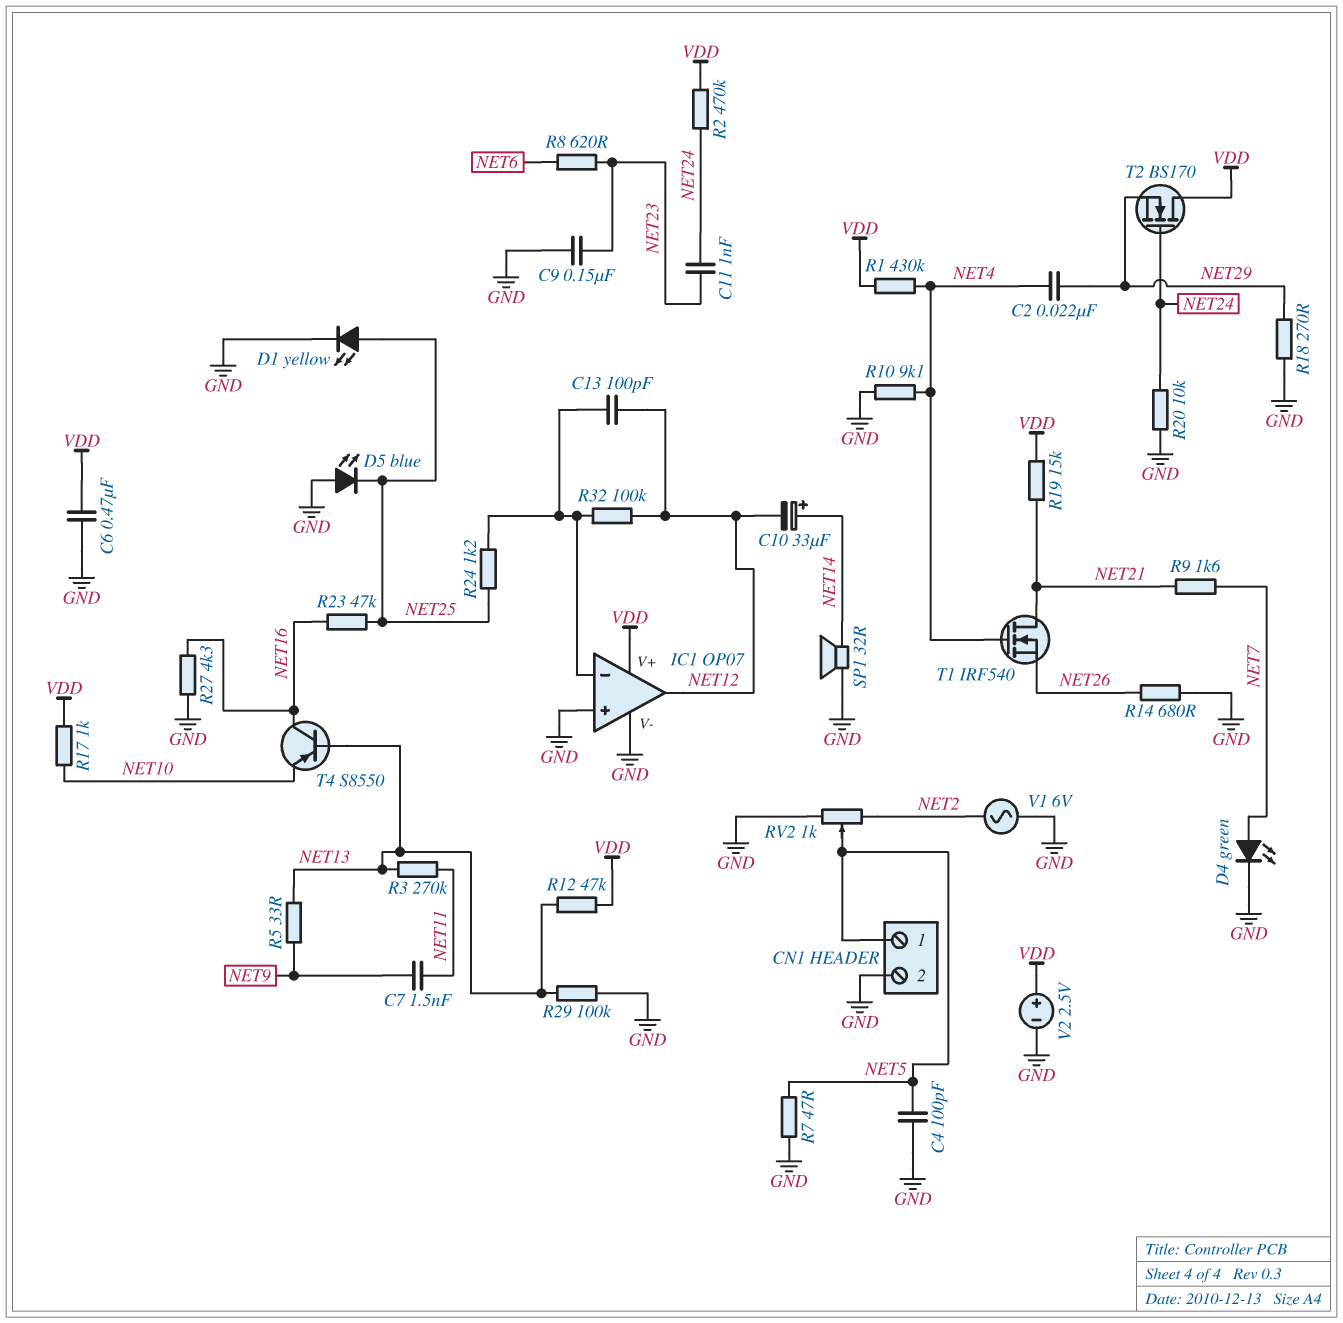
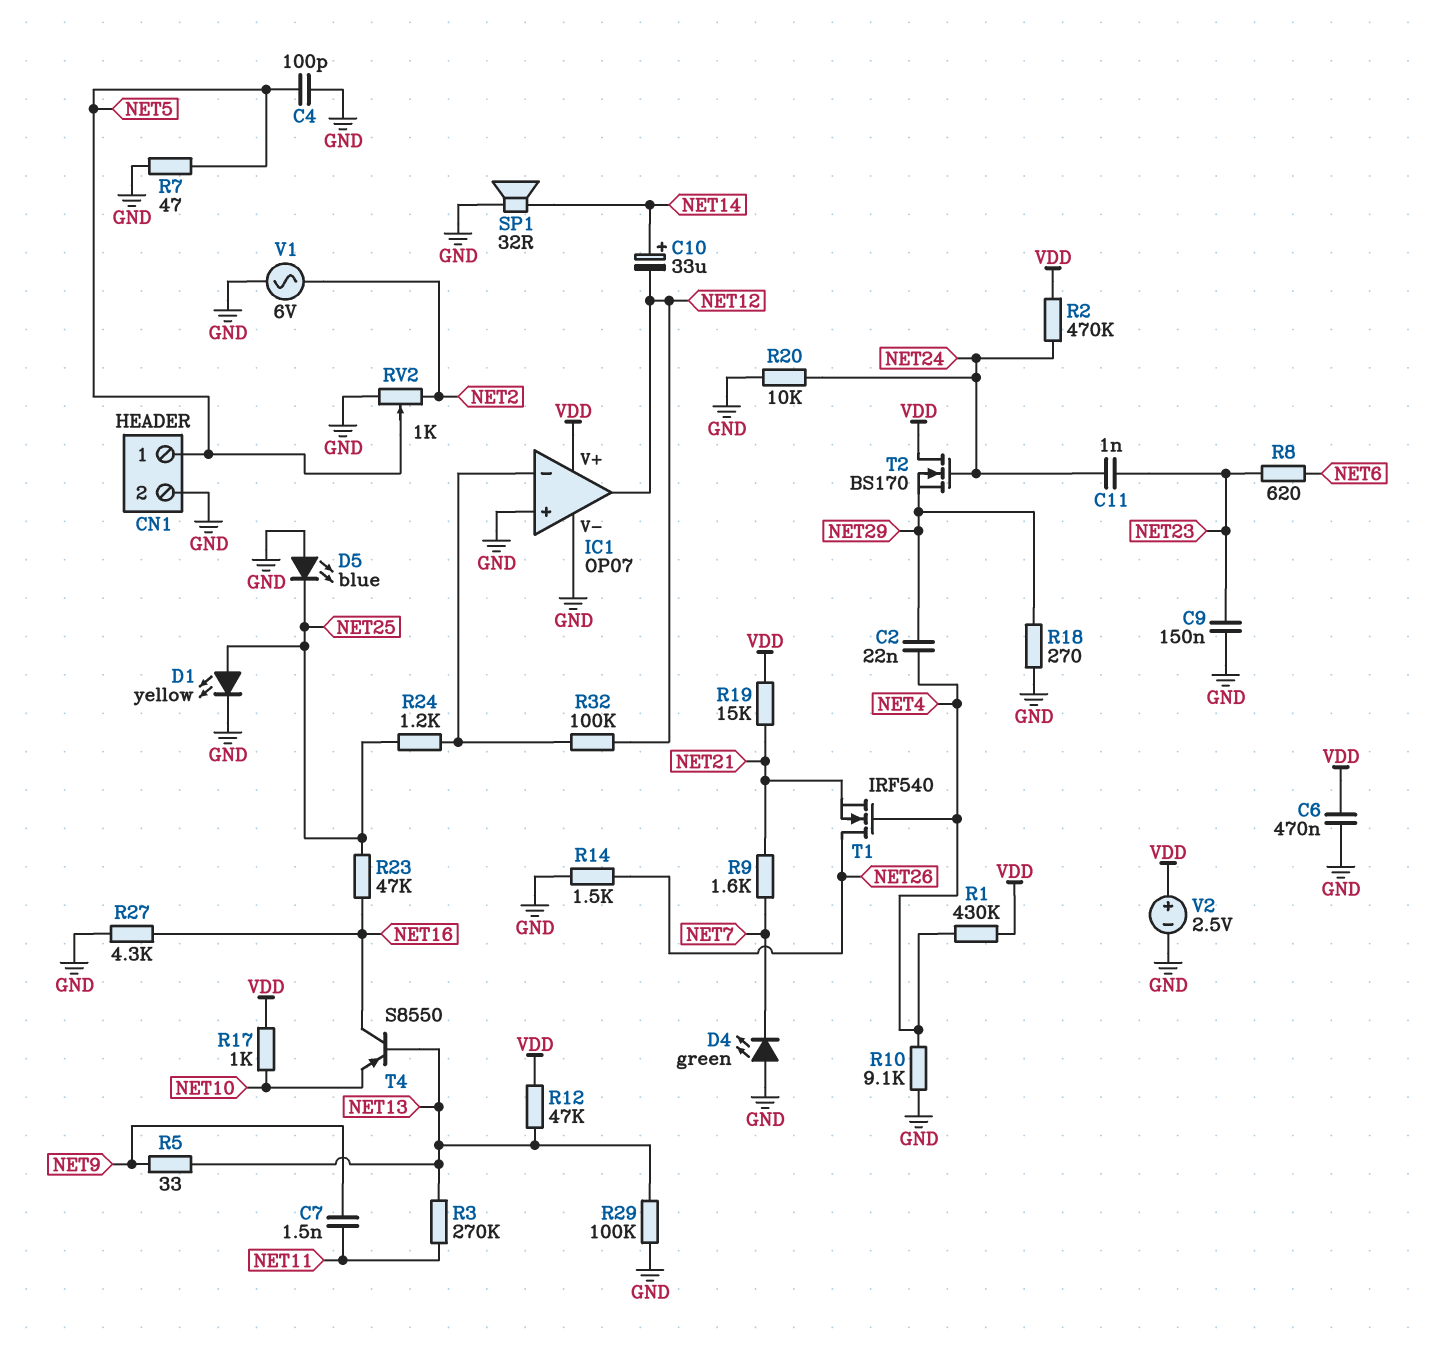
C13: 100pF (IC1/in-, NET12) -> none
D4: LED green (A NET7, K GND) -> LED green (A GND, K NET7)
R14: 680 (GND, NET26) -> 1.5k (GND, NET26)
T1: NMOS IRF540 (G NET4, D NET21, S NET26) -> NMOS IRF540 (G NET4, D NET26, S NET21)

